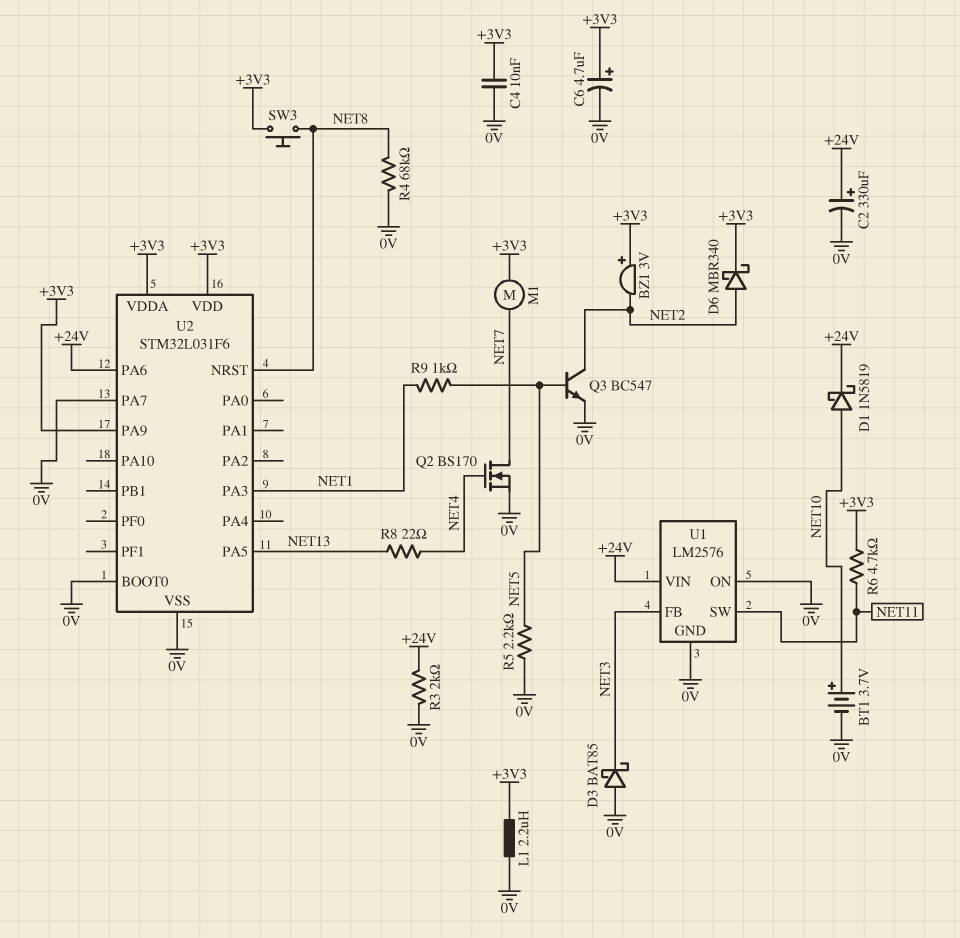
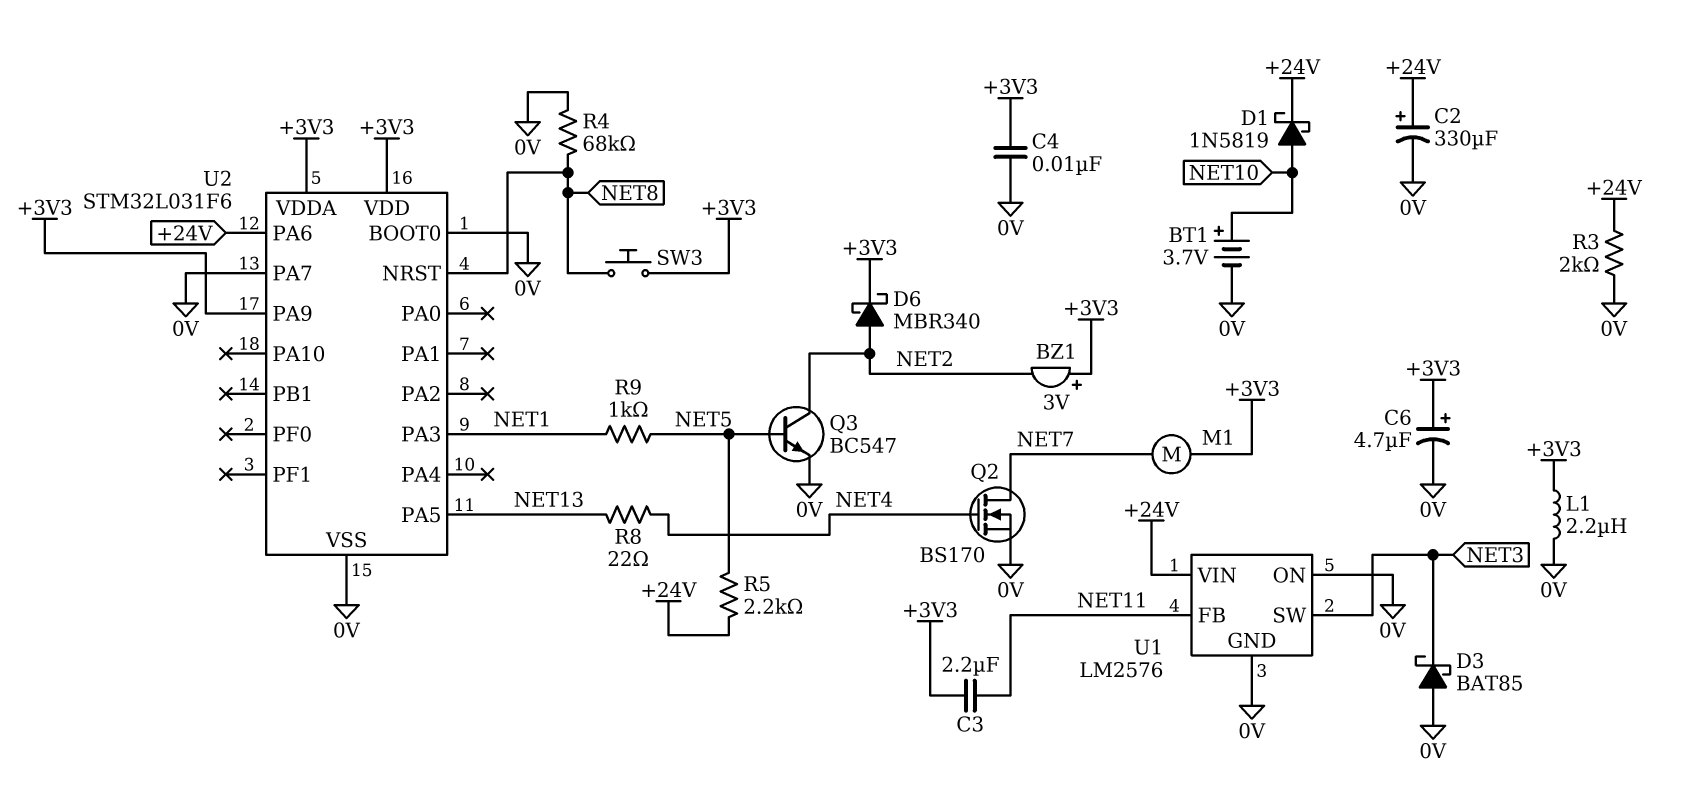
C3: none -> 2.2uF (+3V3, NET11)
R5: 2.2k (0V, NET5) -> 2.2k (+24V, NET5)
R6: 4.7k (+3V3, NET11) -> none
U1 pin FB: NET3 -> NET11
U1 pin SW: NET11 -> NET3

